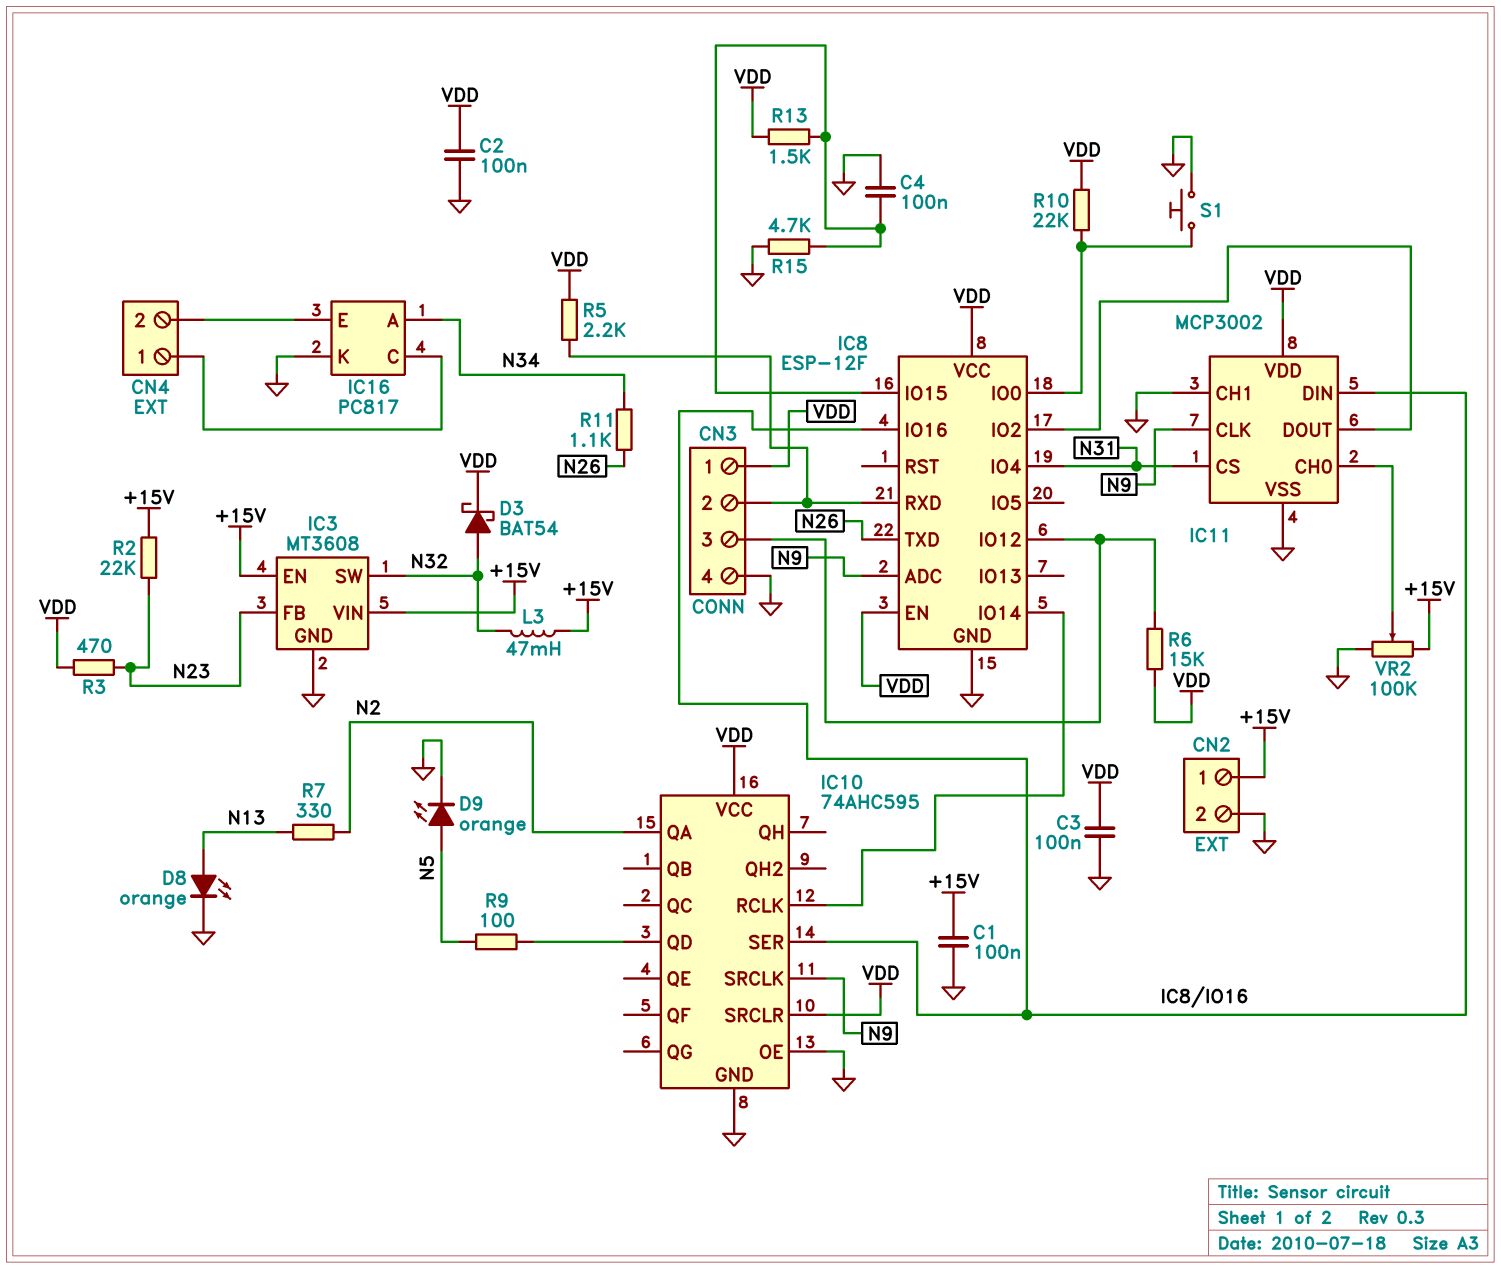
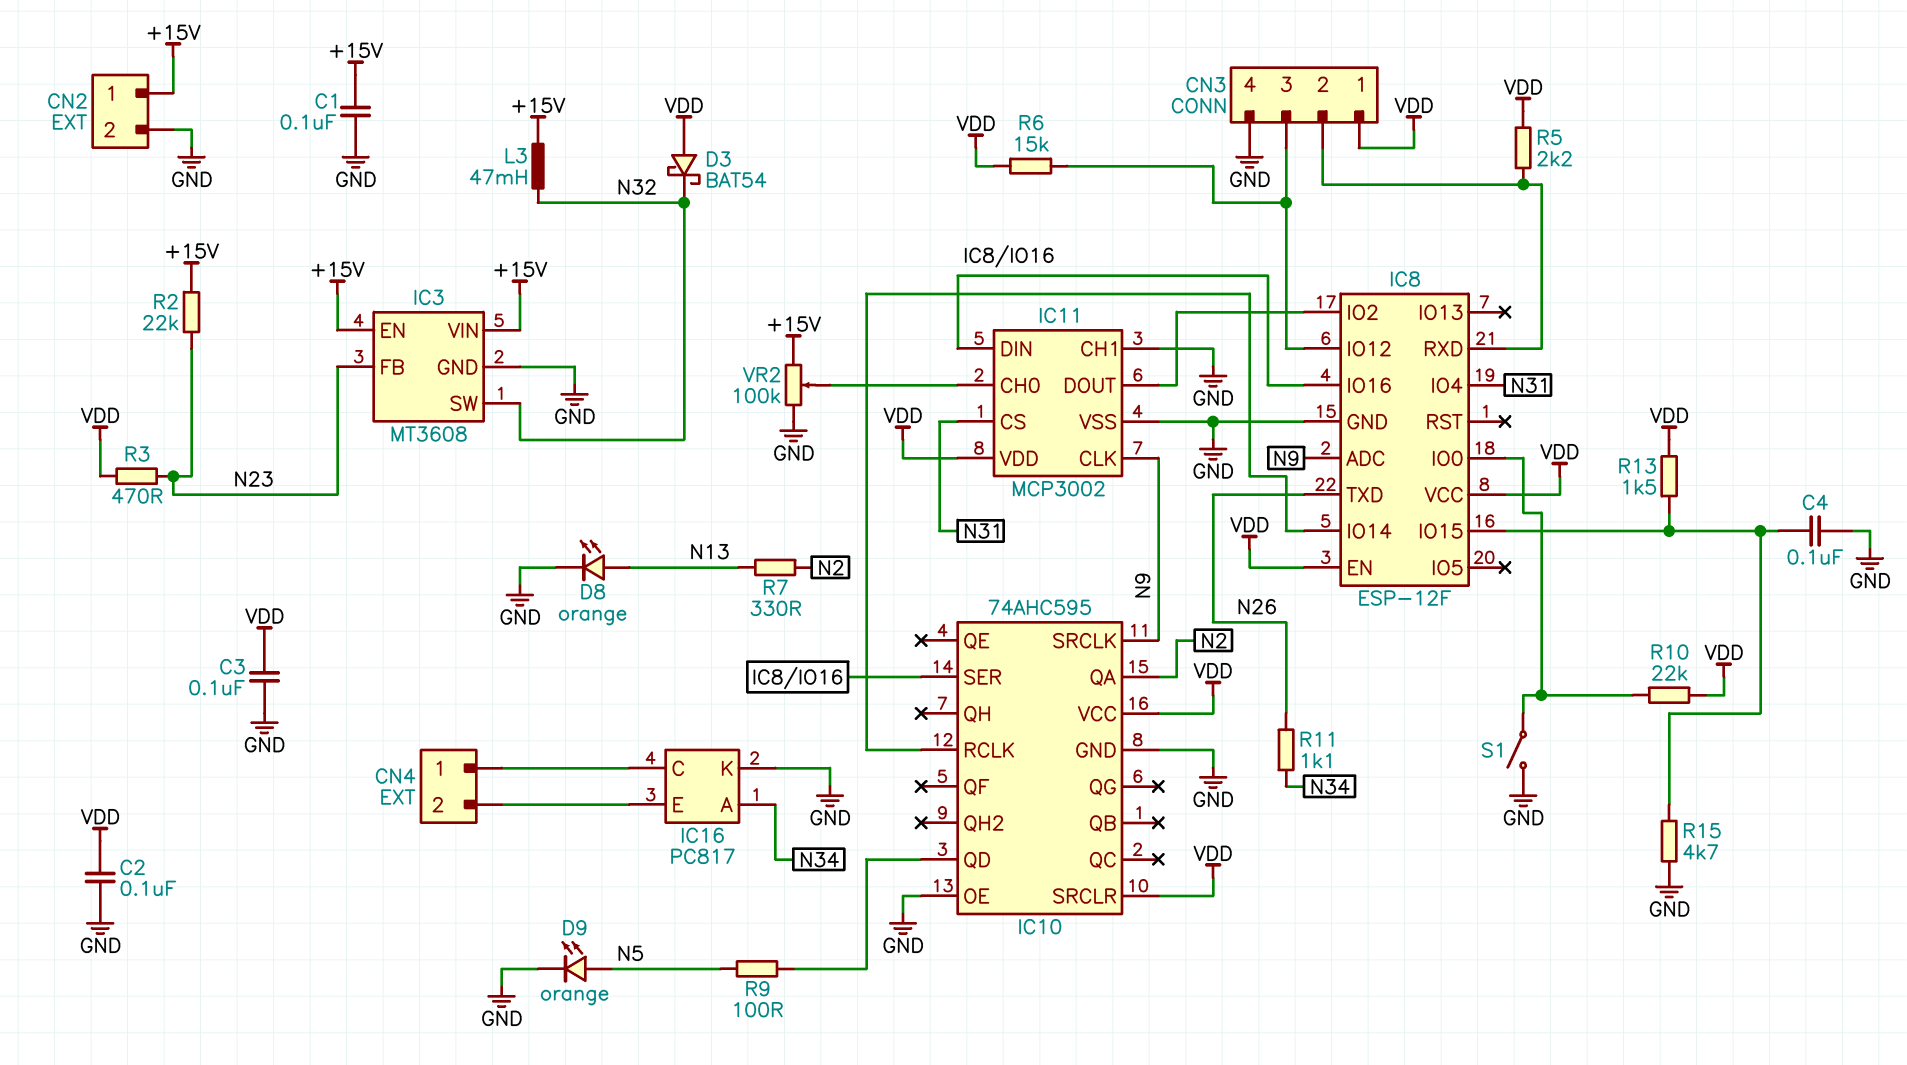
D3: schottky BAT54 (A N32, K VDD) -> schottky BAT54 (A VDD, K N32)
S1: button (GND, IC8/IO0) -> switch (GND, IC8/IO0)

